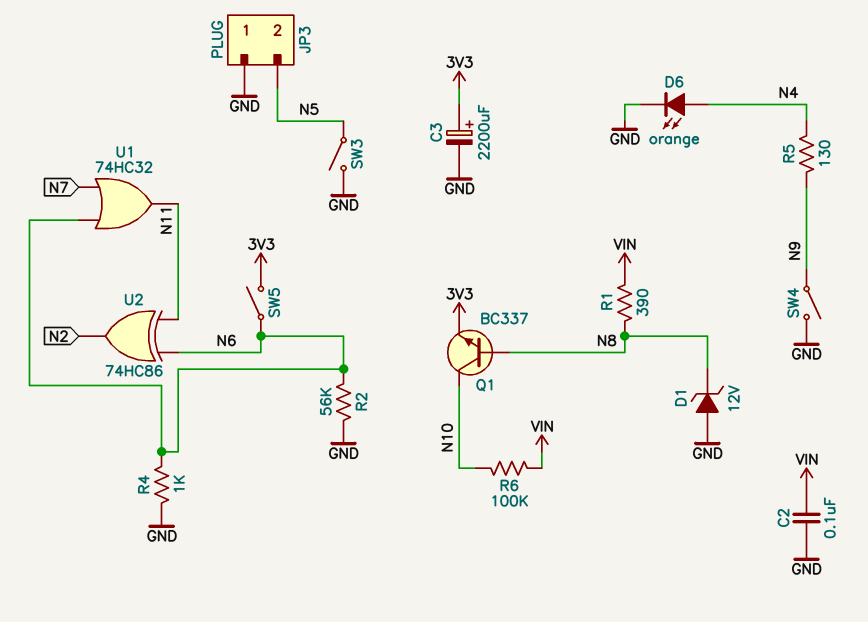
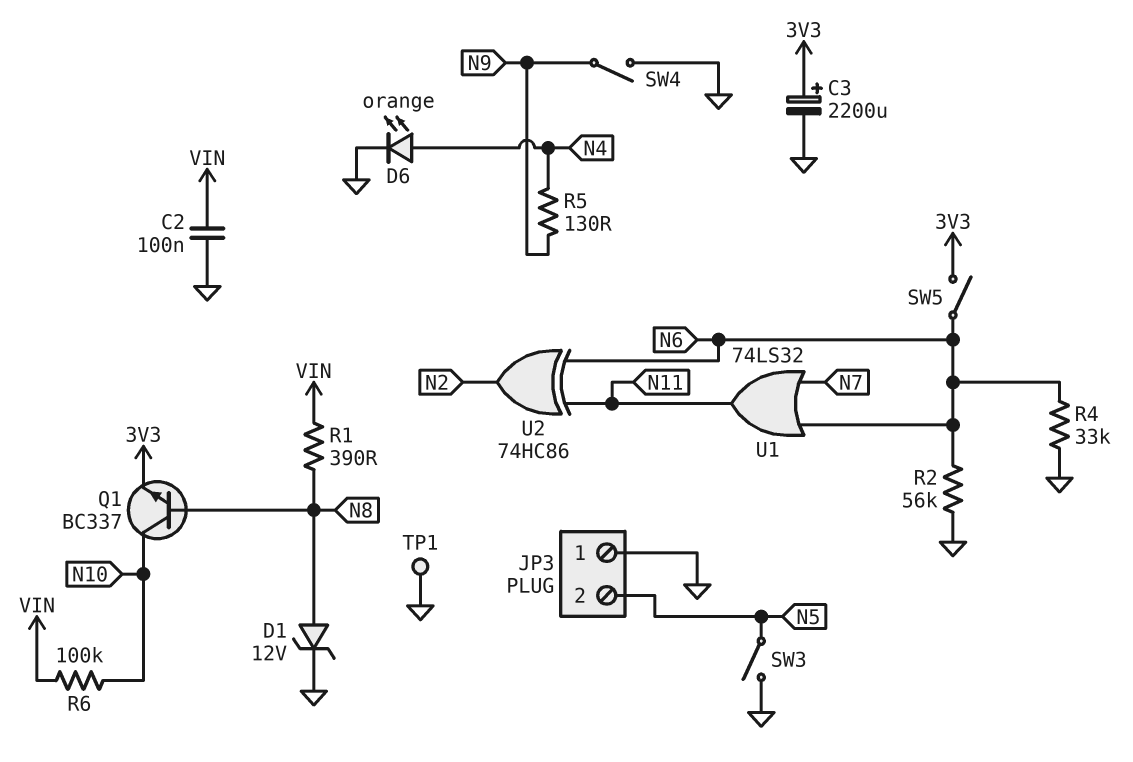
D1: zener 12V (A GND, K N8) -> zener 12V (A N8, K GND)
R4: 1k (GND, N6) -> 33k (GND, N6)
TP1: none -> test point (GND)
U1: OR 74HC32 (in N6, in N7, out N11) -> OR 74LS32 (in N6, in N7, out N11)

